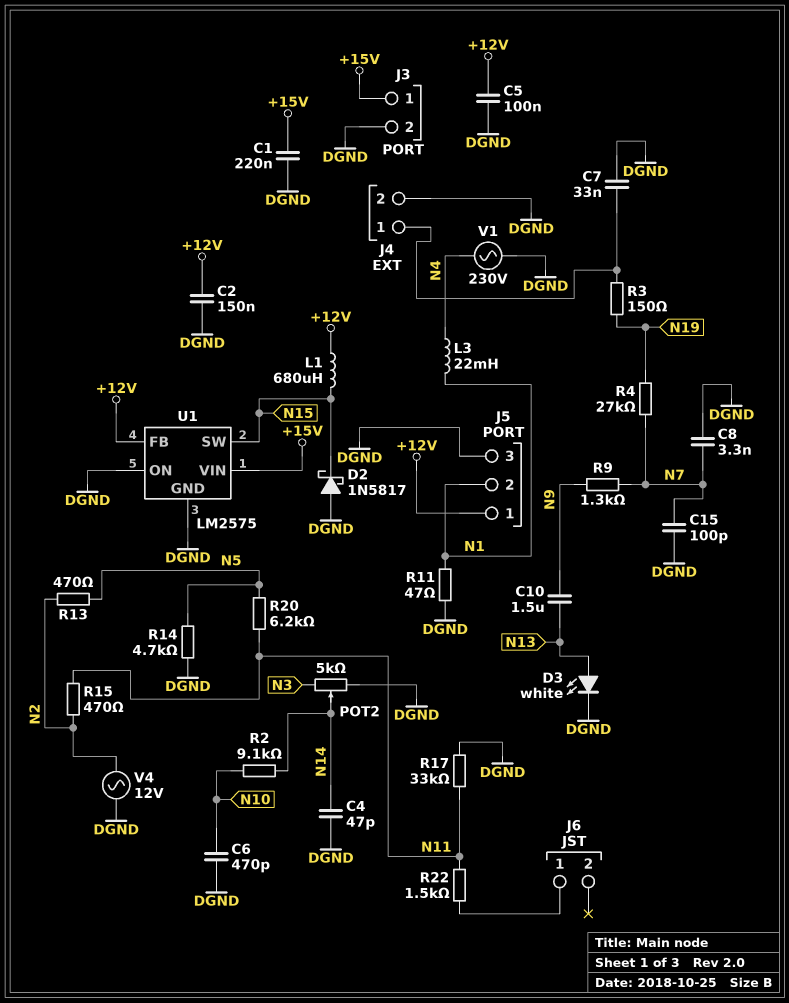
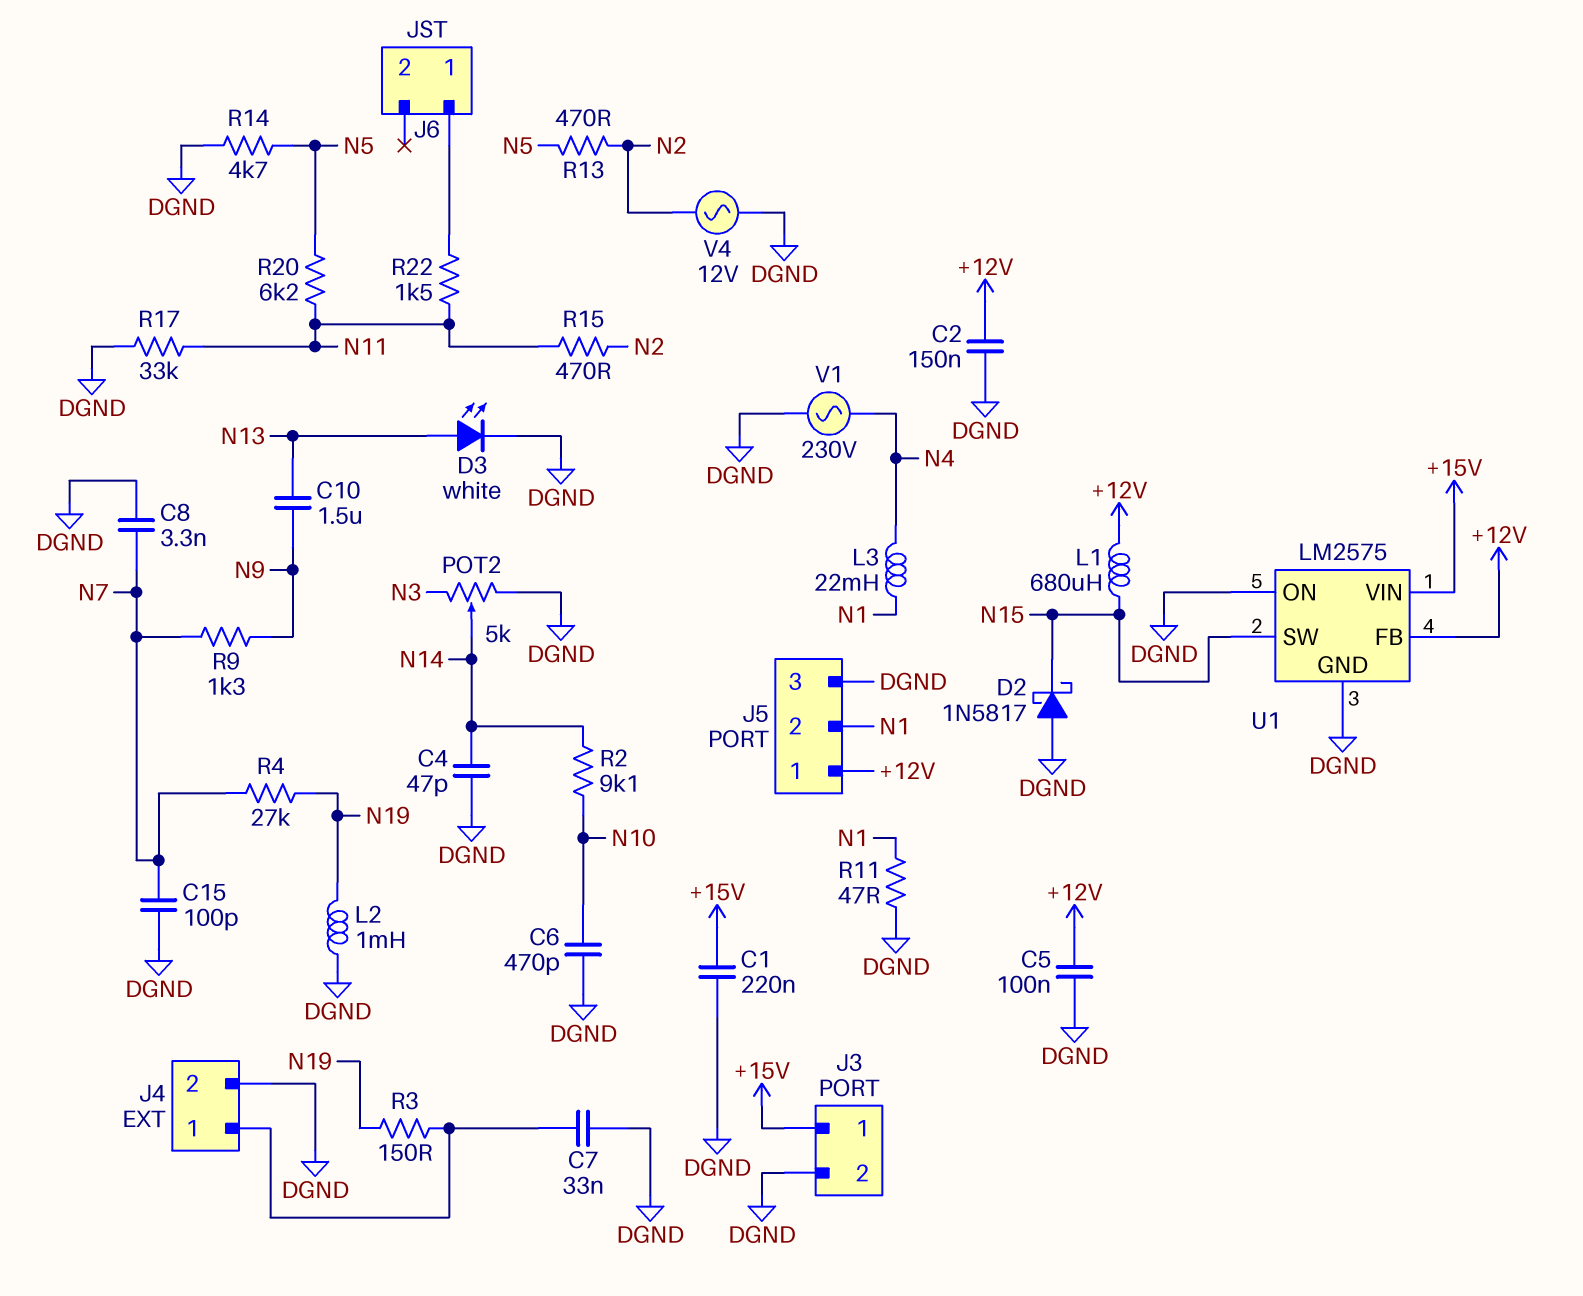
L2: none -> 1mH (DGND, N19)

